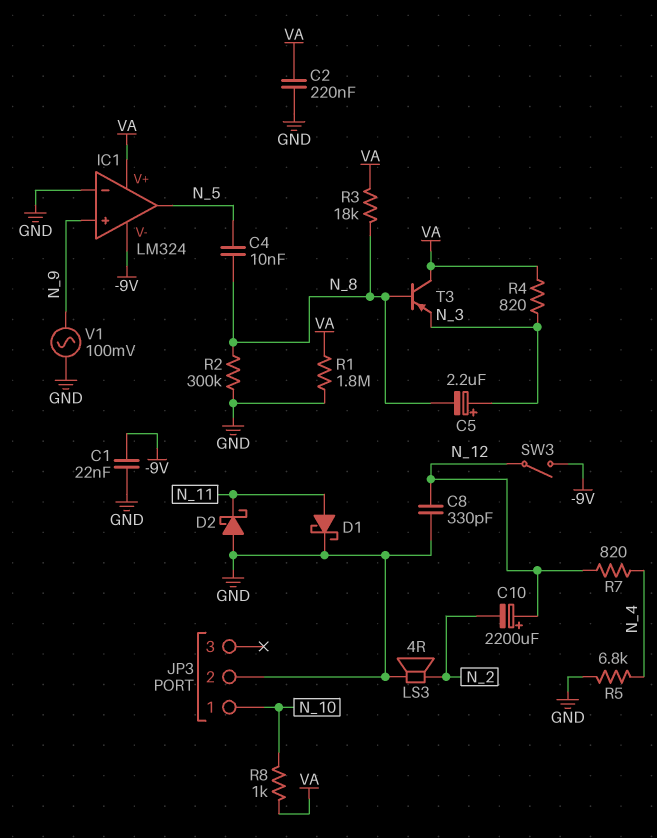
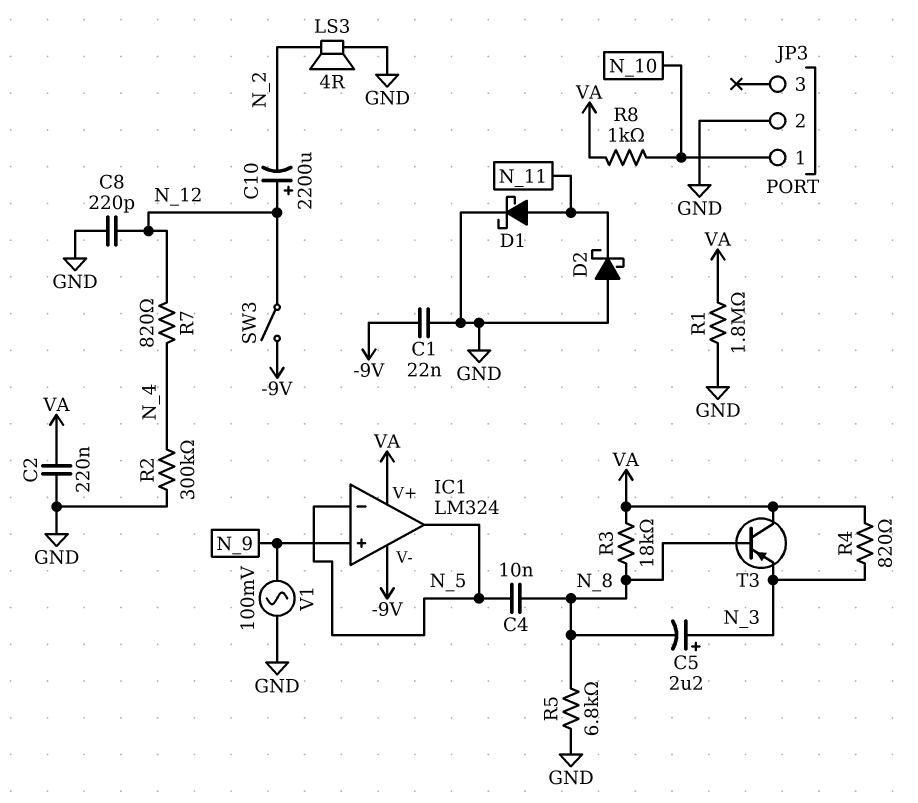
C8: 330pF (GND, N_12) -> 220pF (GND, N_12)
IC1 pin in-: GND -> N_5
R2: 300k (GND, N_8) -> 300k (GND, N_4)
R5: 6.8k (GND, N_4) -> 6.8k (GND, N_8)

